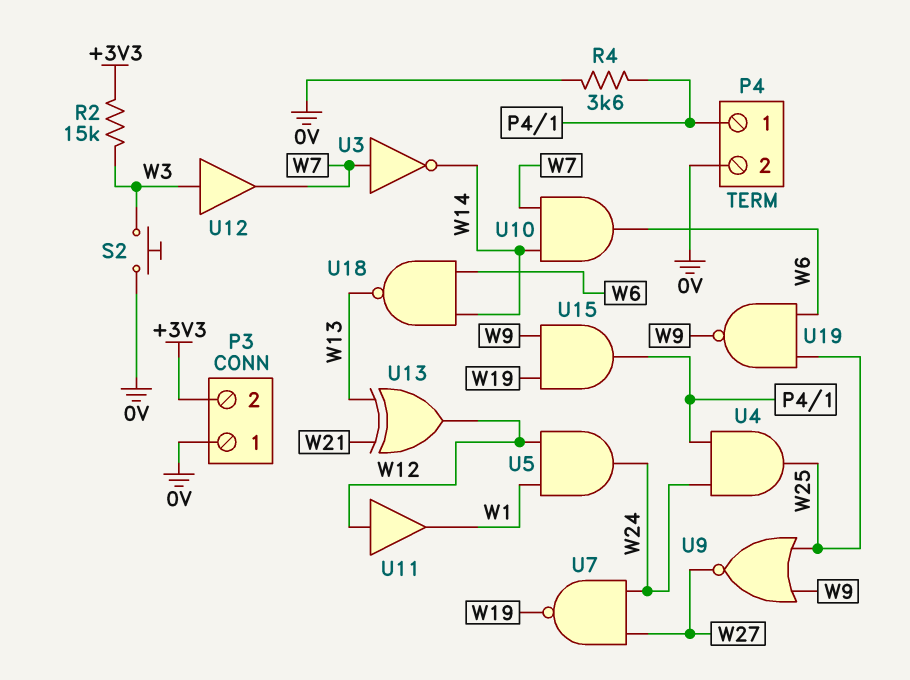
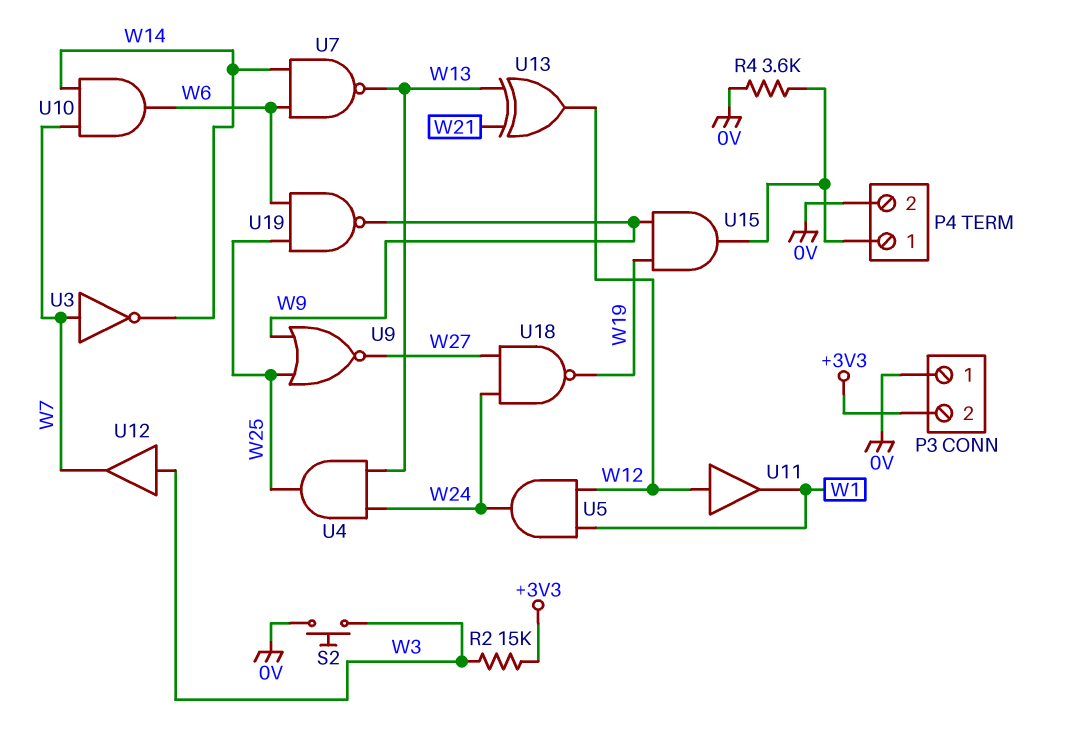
U4: AND (in P4/1, in W24, out W25) -> AND (in W13, in W24, out W25)
U7: NAND (in W24, in W27, out W19) -> NAND (in W6, in W14, out W13)
U18: NAND (in W6, in W14, out W13) -> NAND (in W24, in W27, out W19)

